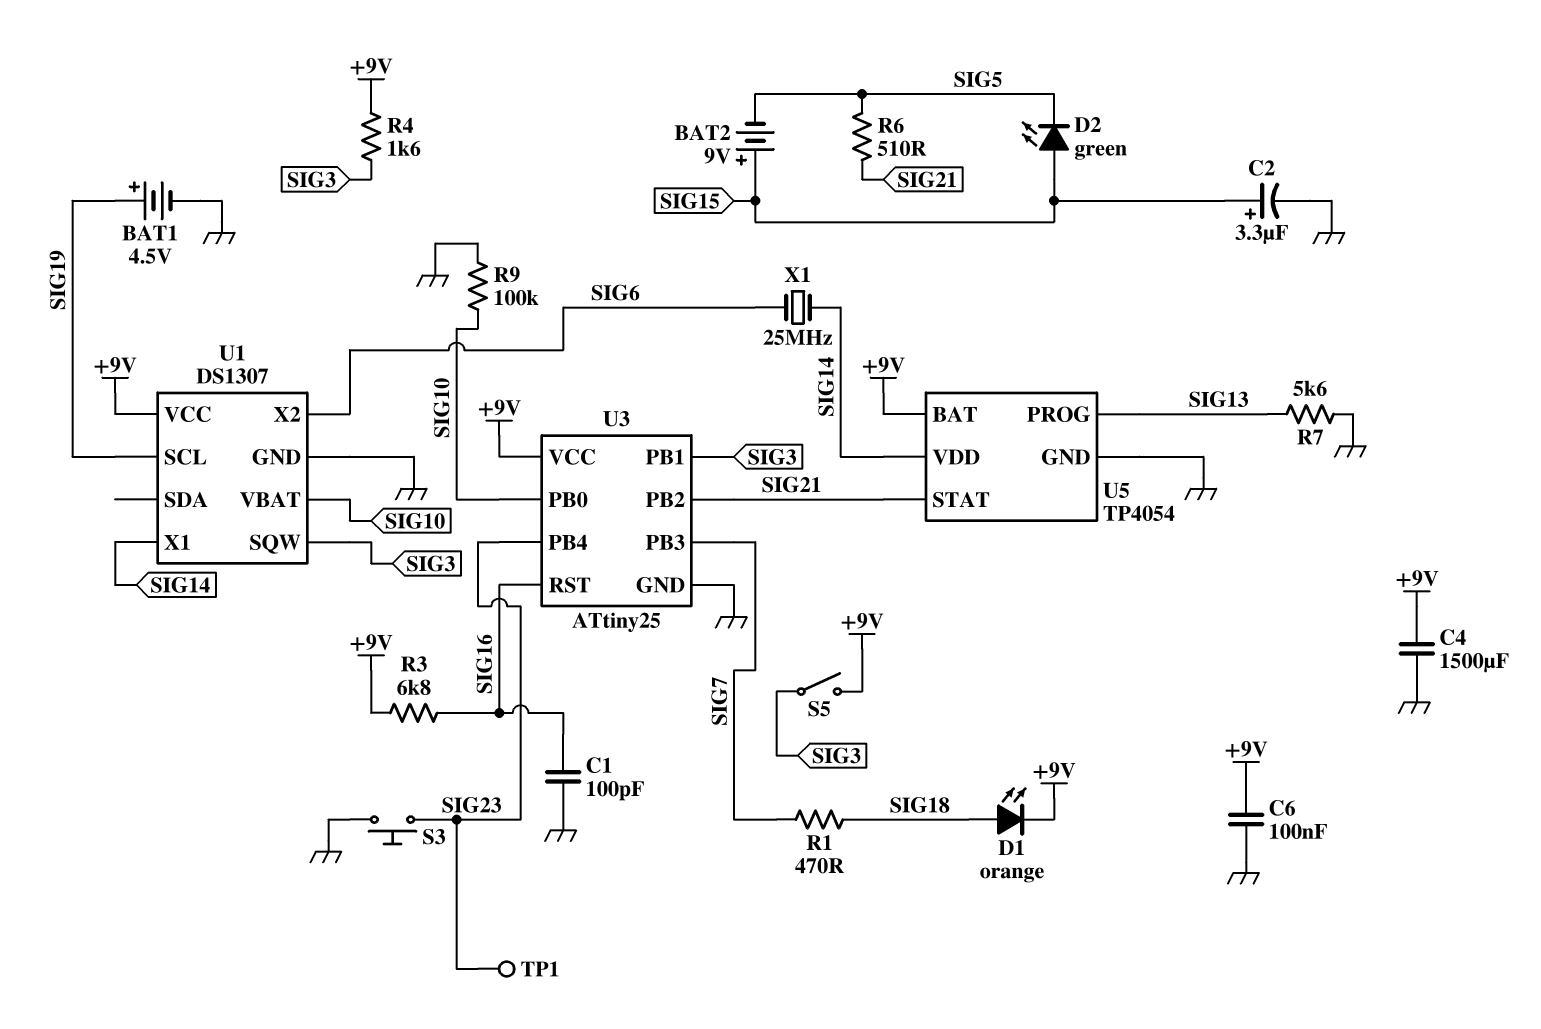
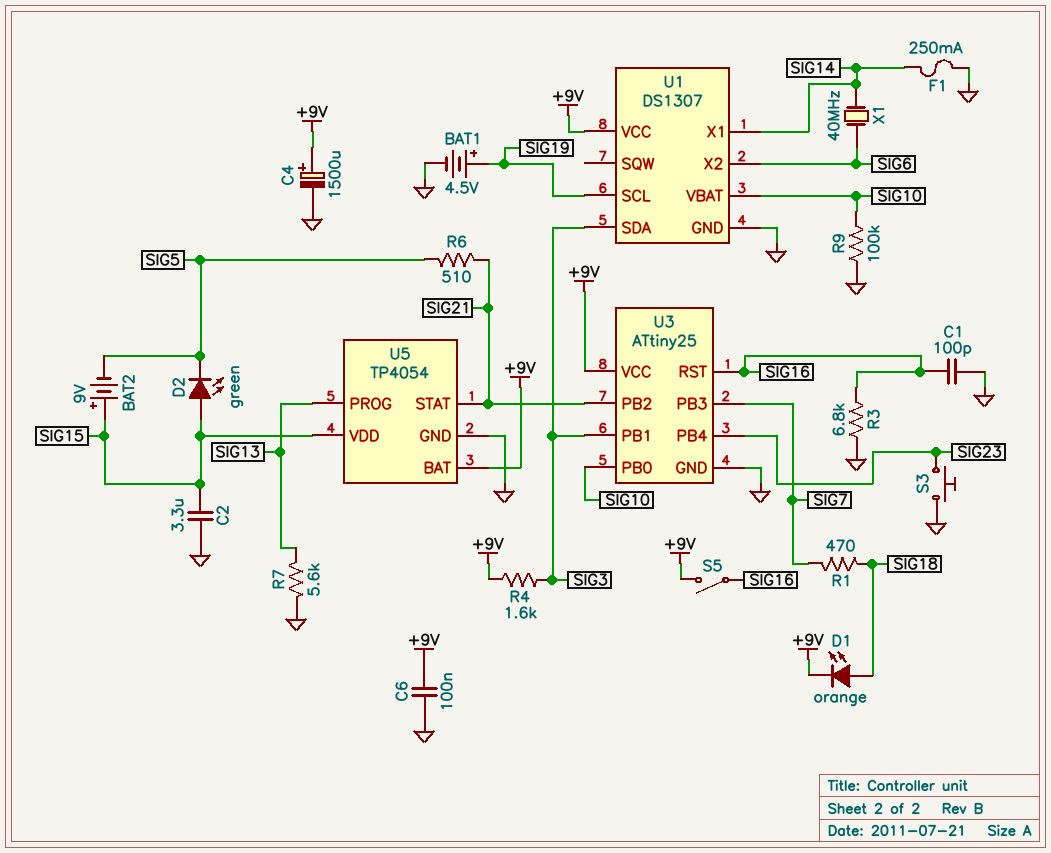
C2: 3.3uF (plus SIG15, minus GND) -> 3.3uF (GND, SIG15)
C4: 1500uF (+9V, GND) -> 1500uF (plus +9V, minus GND)
F1: none -> 250mA (GND, SIG14)
R3: 6.8k (+9V, SIG16) -> 6.8k (GND, SIG16)
S5: switch (+9V, SIG3) -> switch (+9V, SIG16)
TP1: test point (SIG23) -> none
U1 pin SDA: none -> SIG3
U1 pin SQW: SIG3 -> none
U5 pin VDD: SIG14 -> SIG15
X1: 25MHz (SIG6, SIG14) -> 40MHz (SIG6, SIG14)

